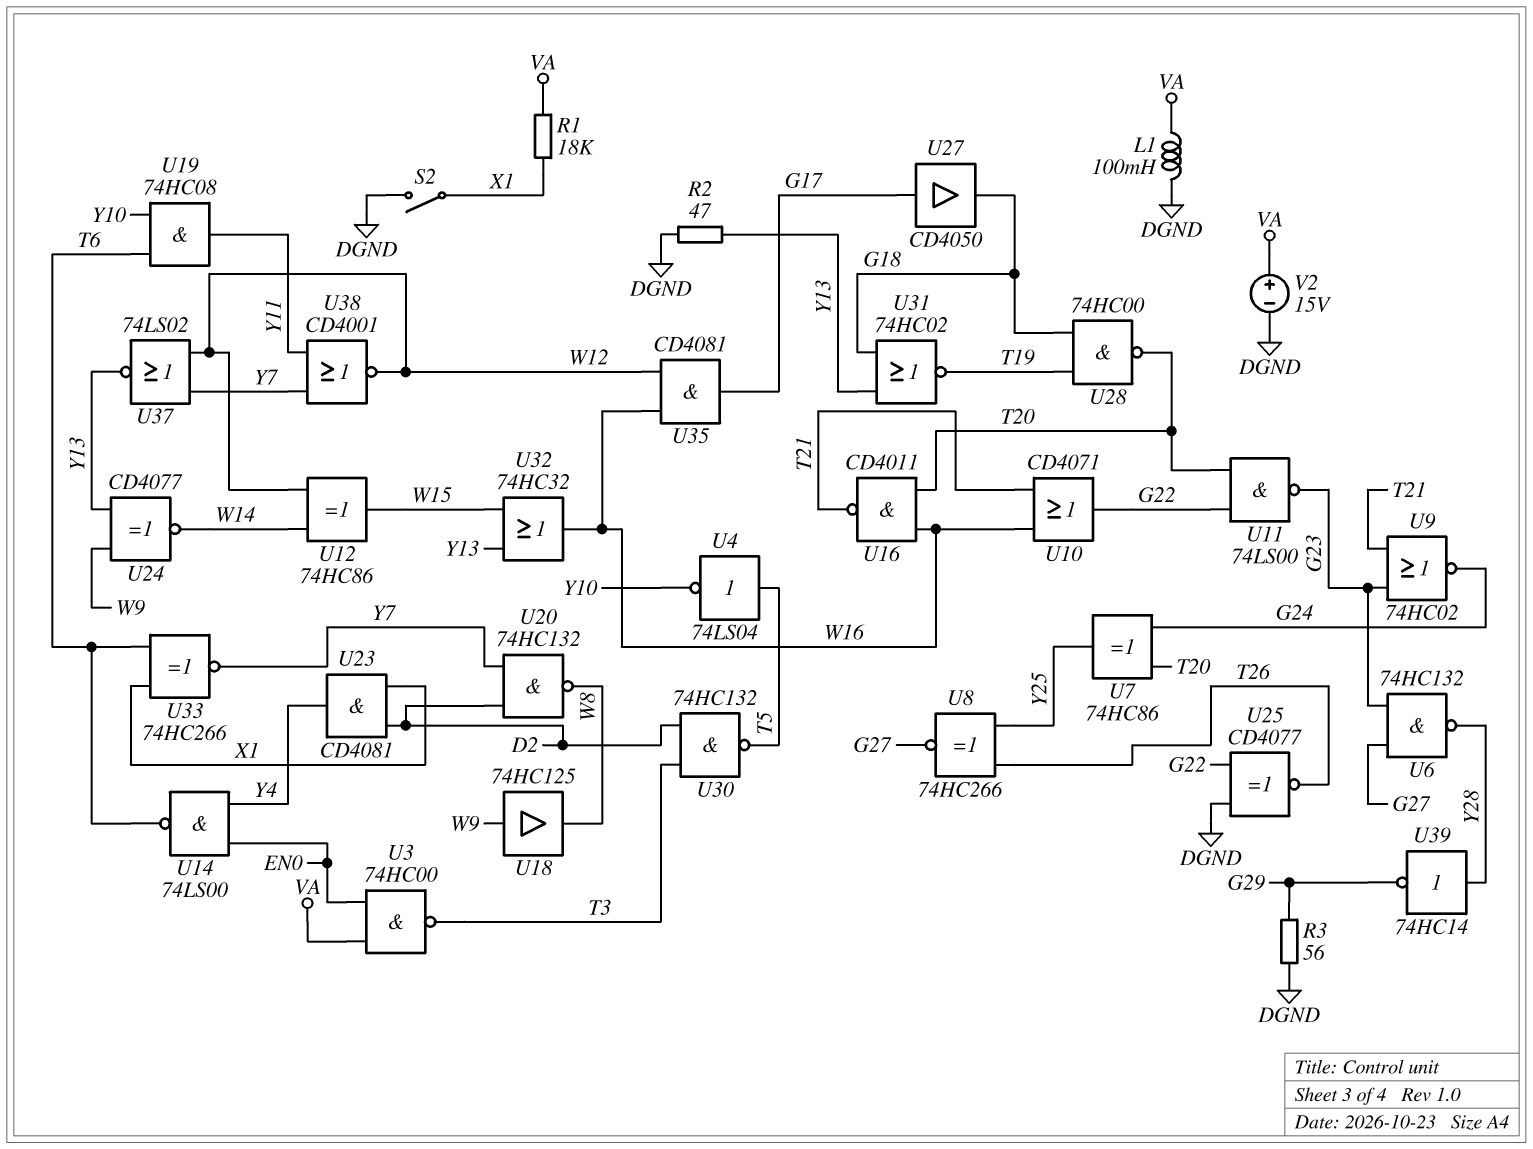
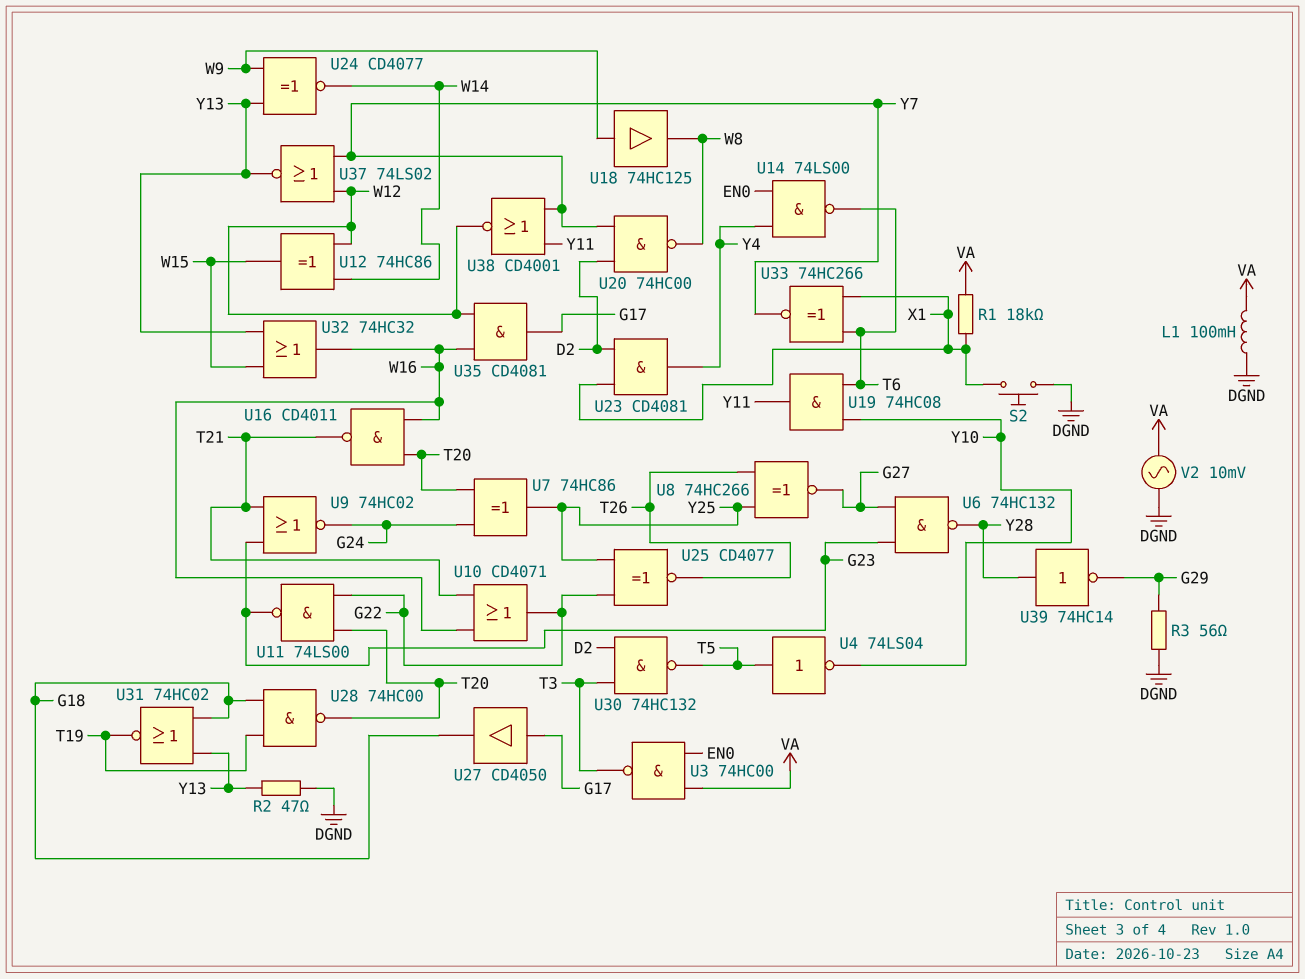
S2: switch (DGND, X1) -> button (DGND, X1)
U20: NAND 74HC132 (in D2, in Y7, out W8) -> NAND 74HC00 (in D2, in Y7, out W8)
U25: XNOR CD4077 (in DGND, in G22, out T26) -> XNOR CD4077 (in G22, in Y25, out T26)
V2: 15V (plus VA, minus DGND) -> AC 10mV (DGND, VA)

